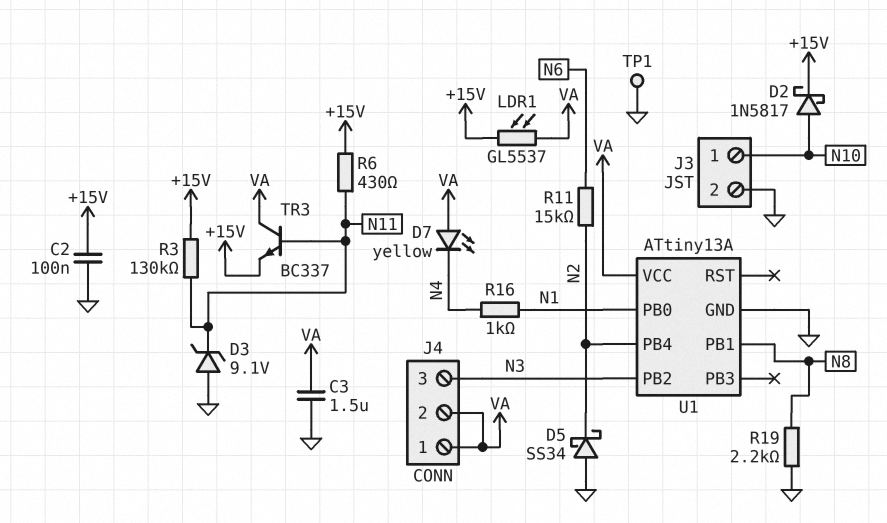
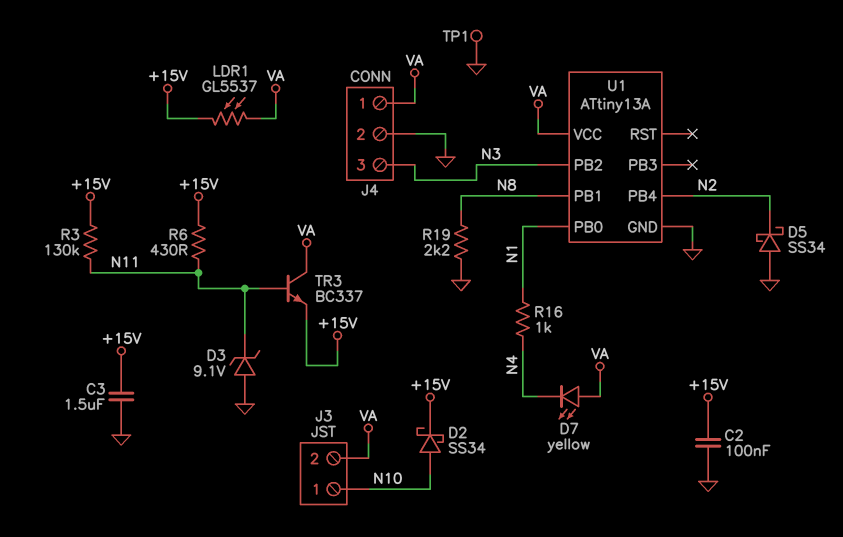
C3: 1.5uF (GND, VA) -> 1.5uF (+15V, GND)
D2: schottky 1N5817 (A N10, K +15V) -> schottky SS34 (A N10, K +15V)
J3 pin 2: GND -> VA
J4 pin 2: VA -> GND
R11: 15k (N2, N6) -> none

